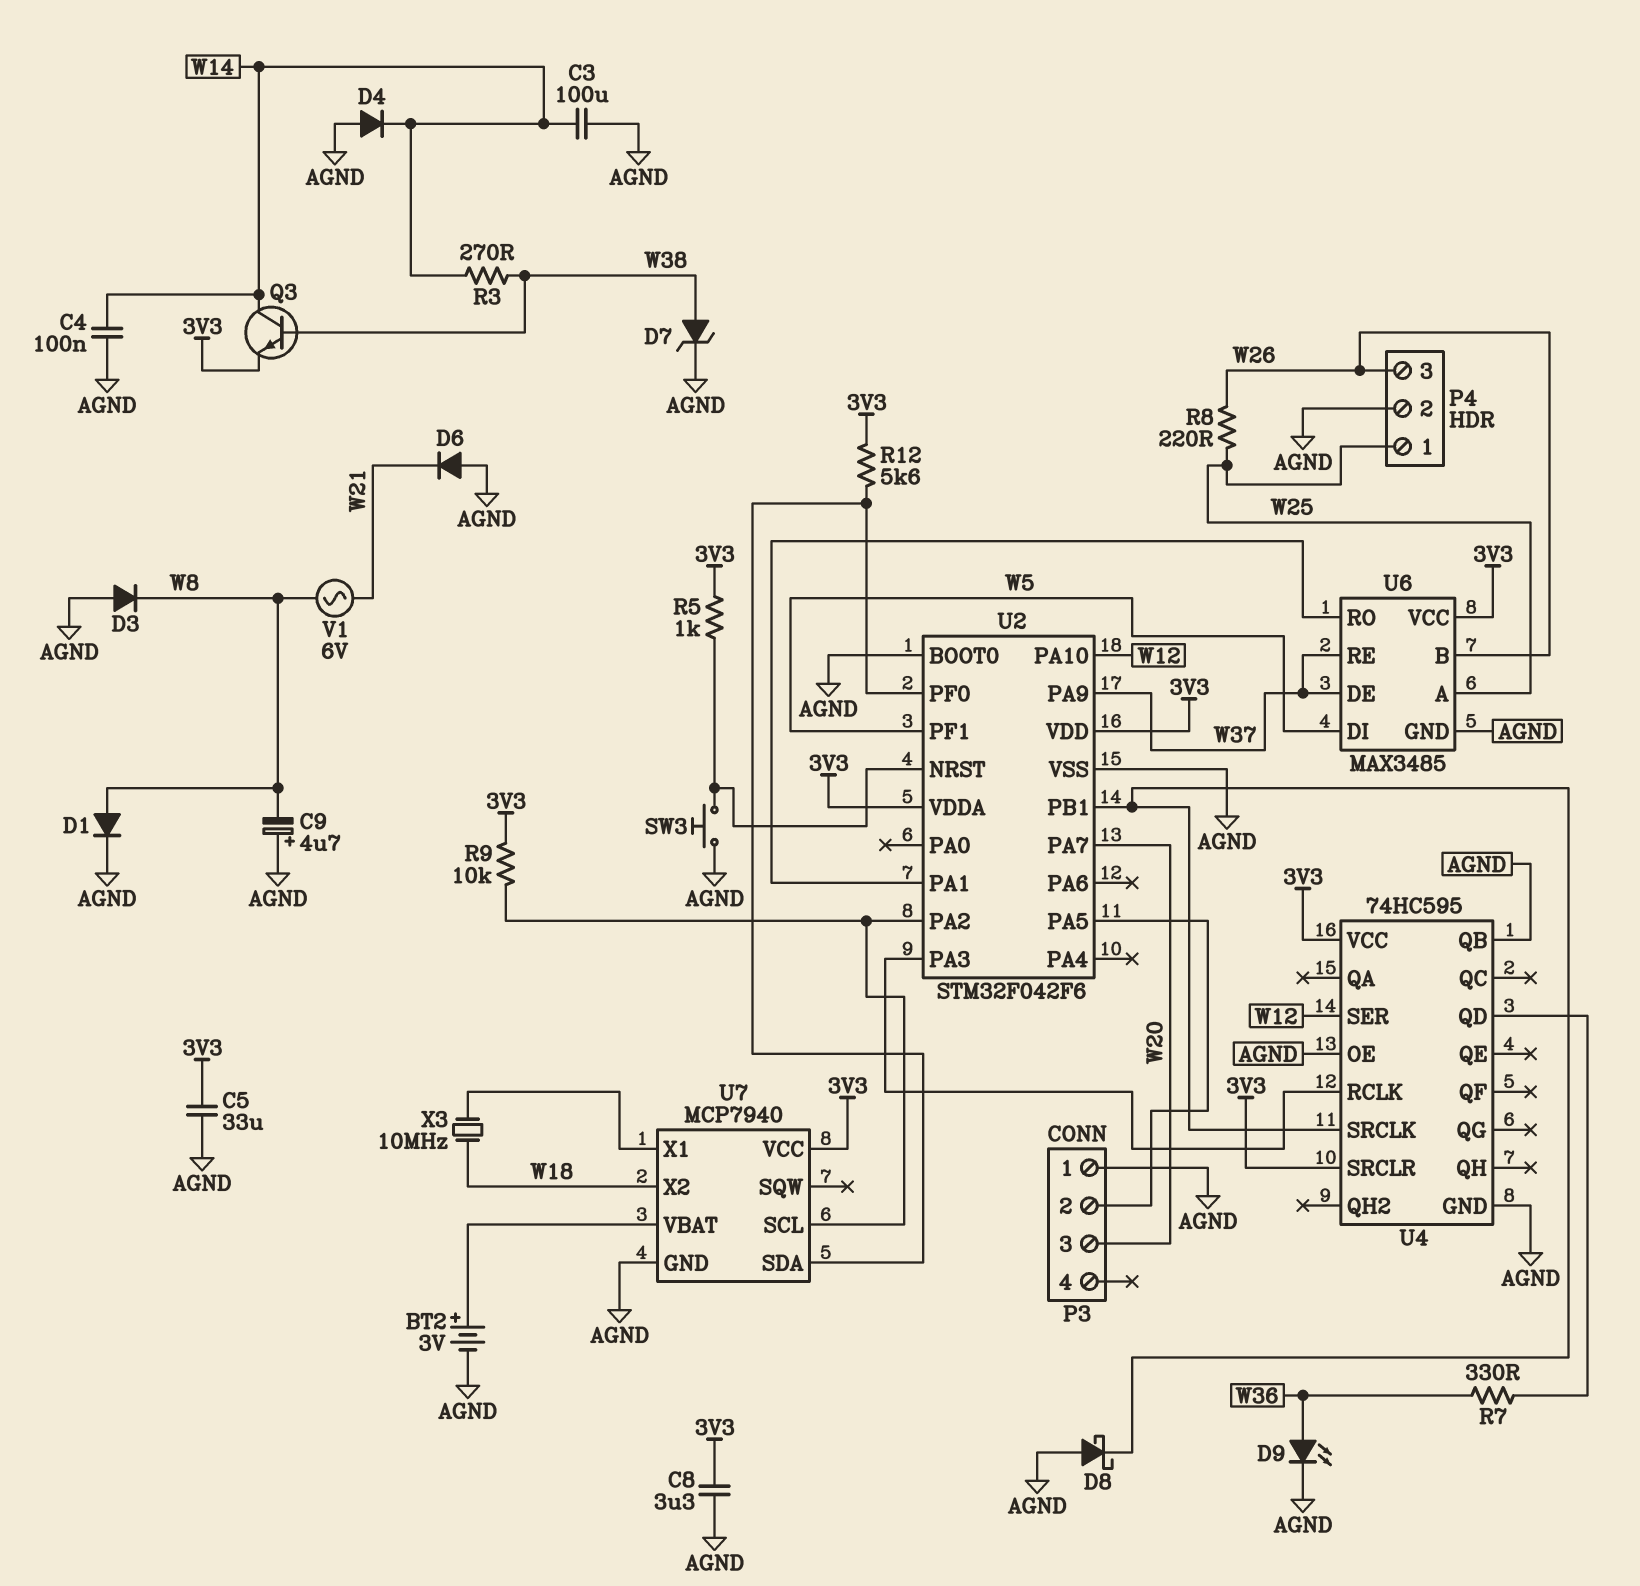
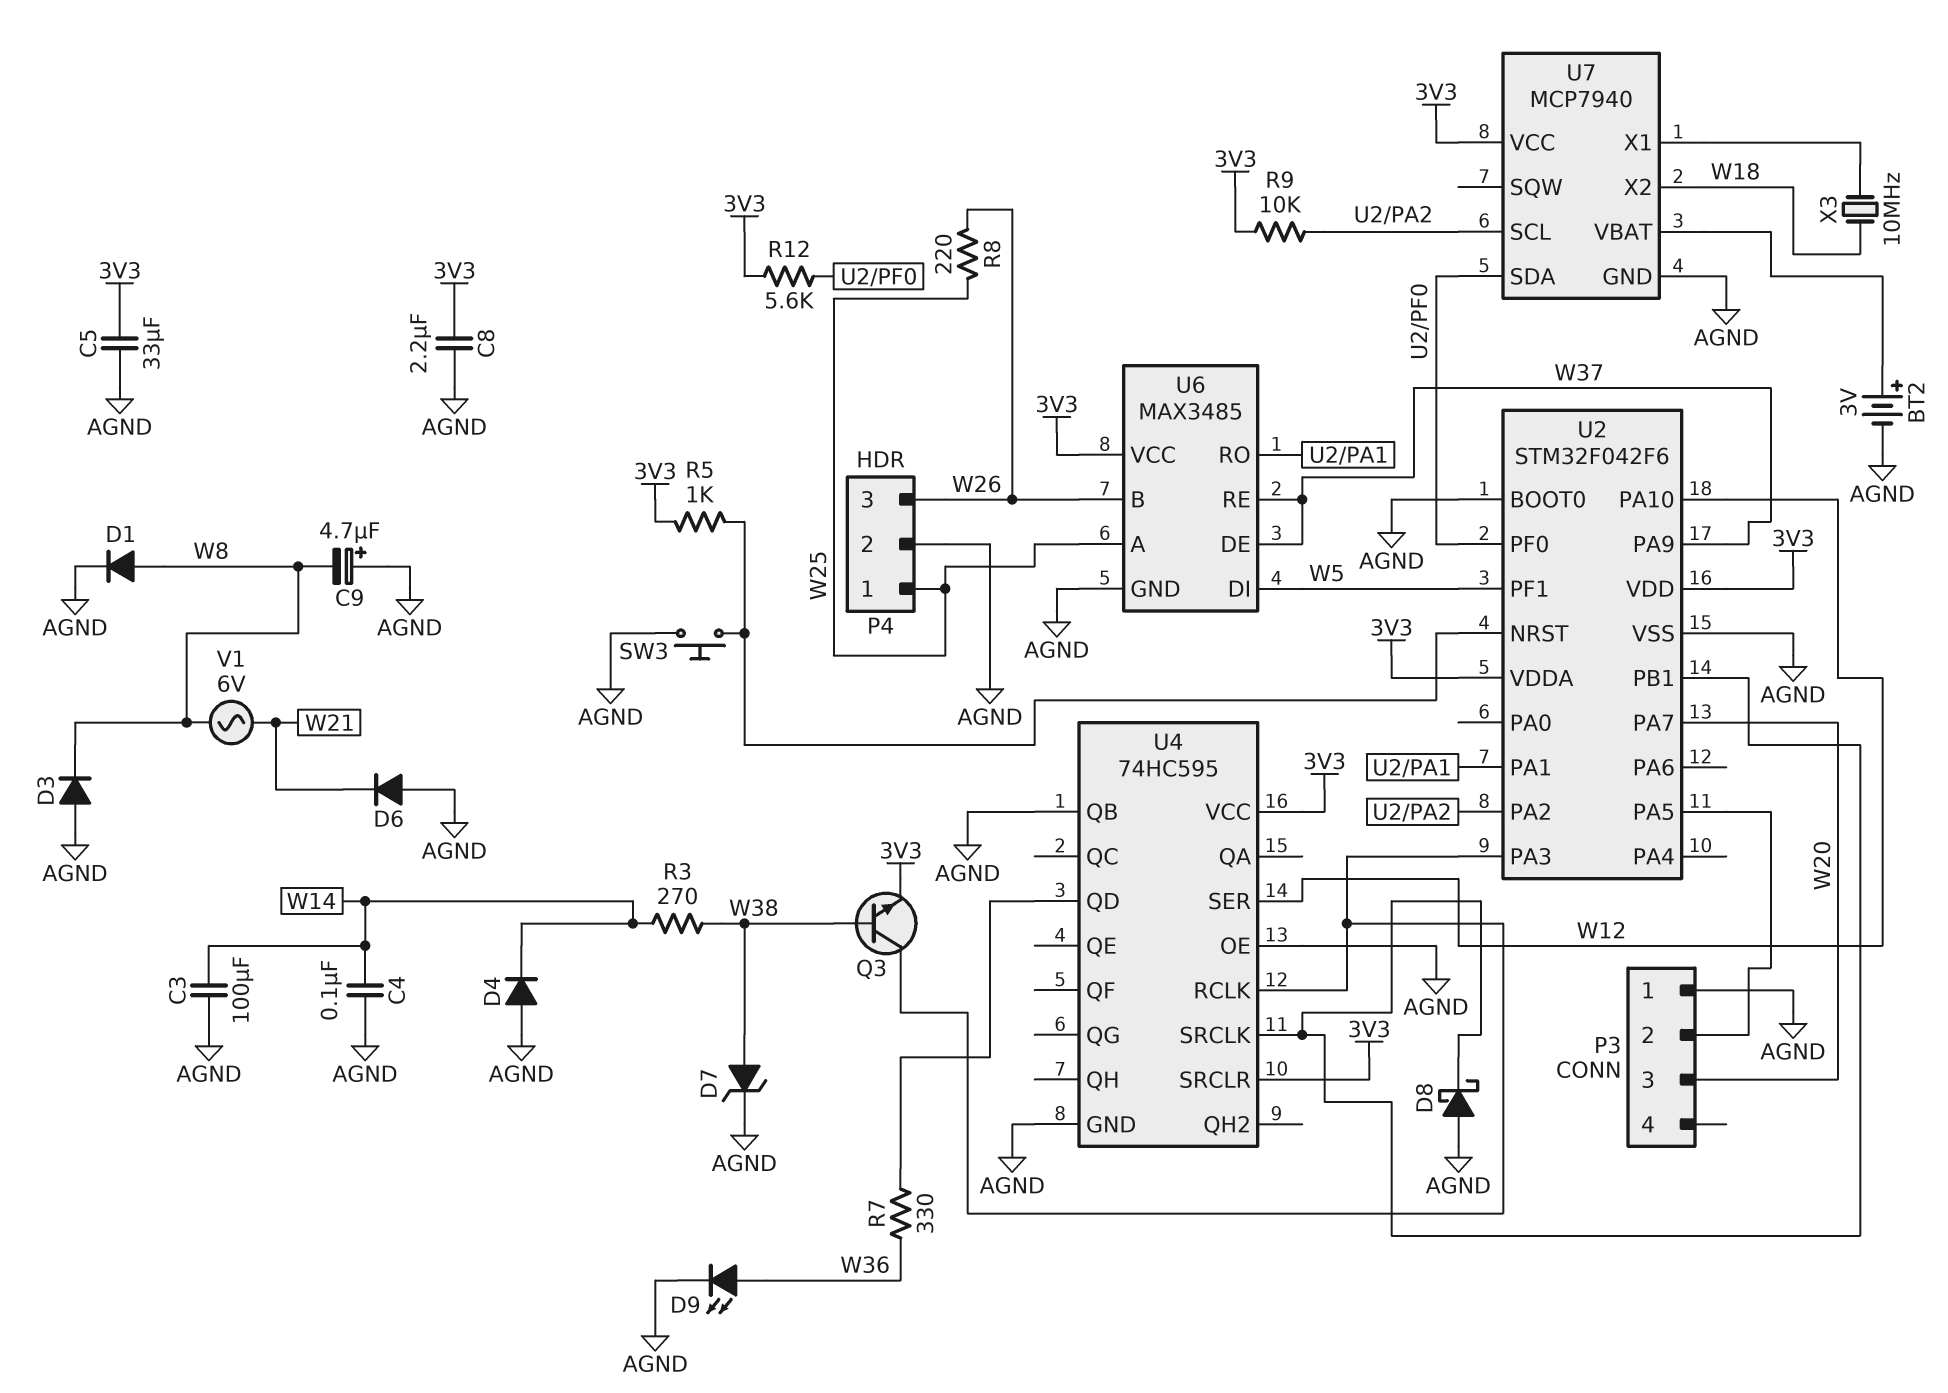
C8: 3.3uF (3V3, AGND) -> 2.2uF (3V3, AGND)
Q3: NPN (B W38, C W14, E 3V3) -> NPN (B W38, C U2/PA3, E 3V3)

